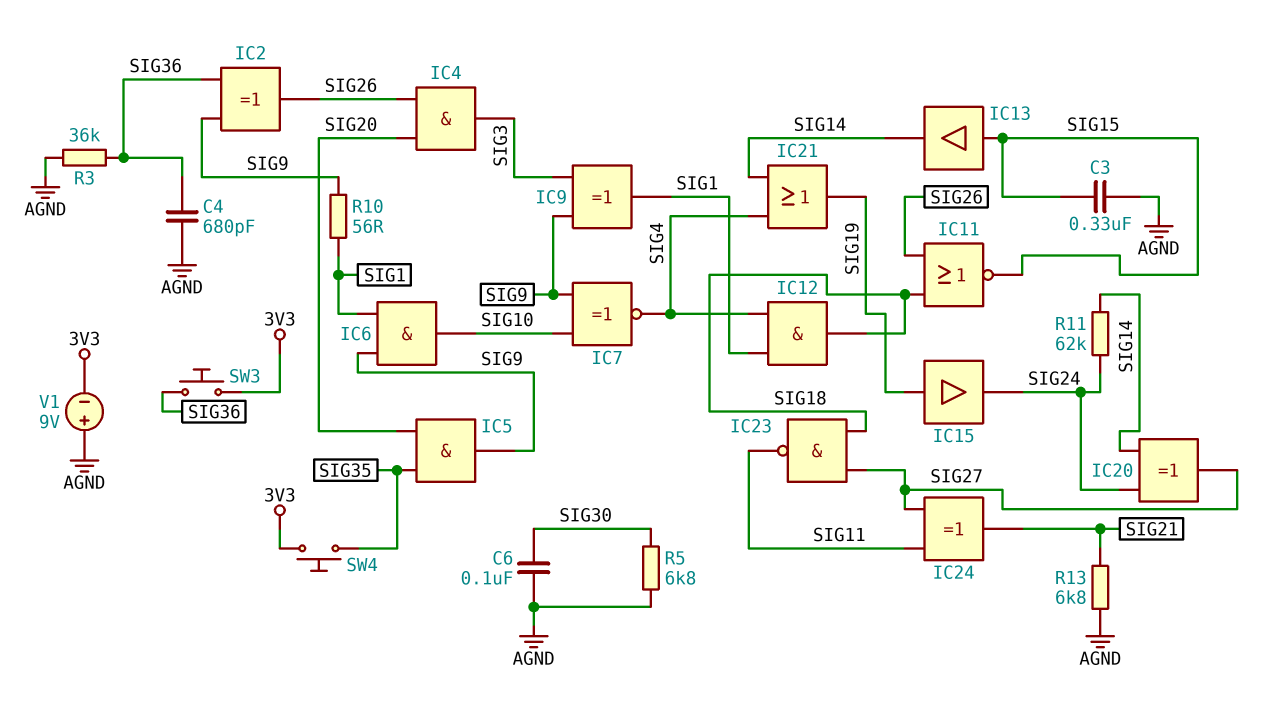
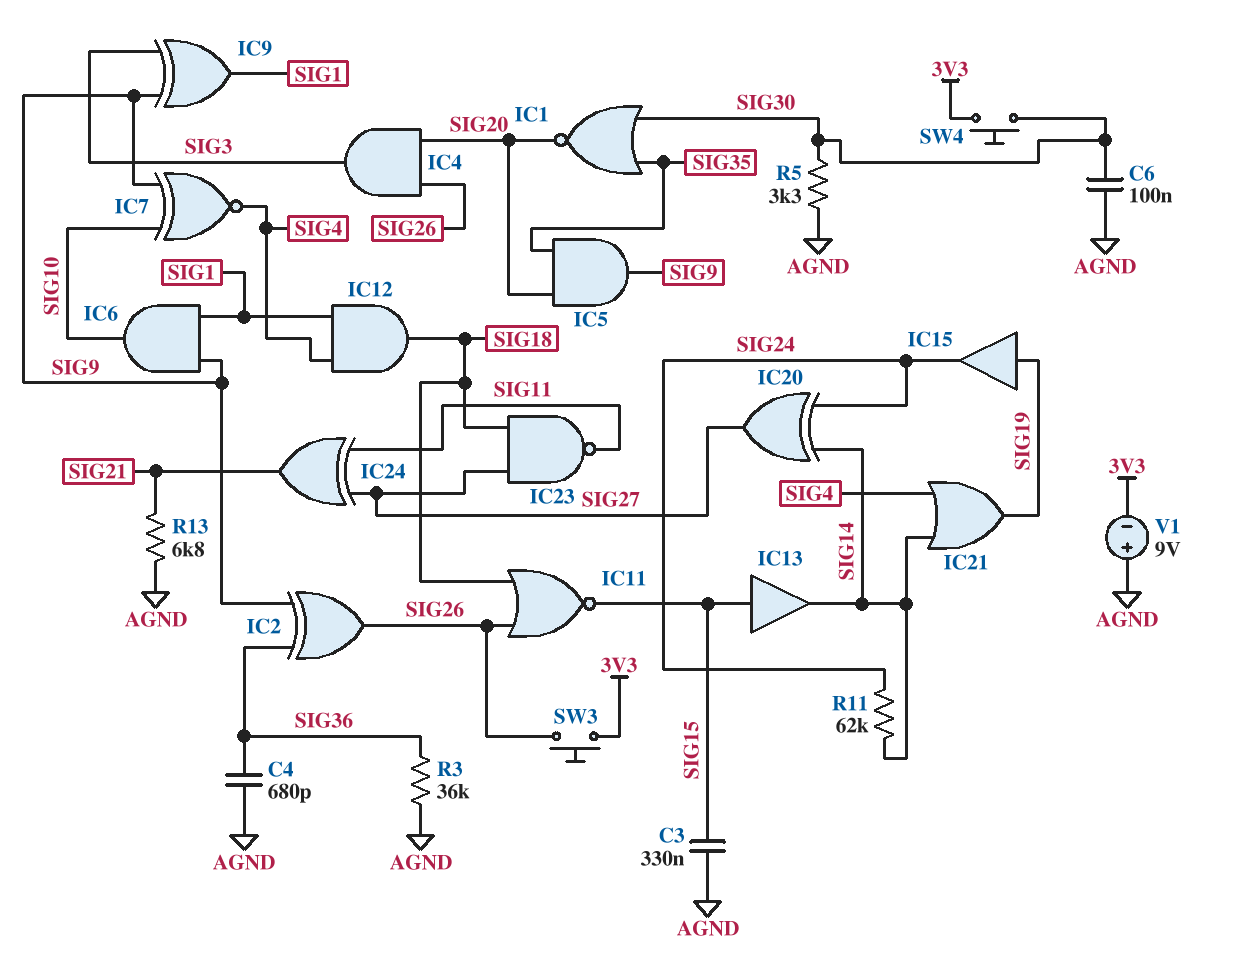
IC1: none -> NOR (in SIG30, in SIG35, out SIG20)
R5: 6.8k (AGND, SIG30) -> 3.3k (AGND, SIG30)
R10: 56 (SIG1, SIG9) -> none
SW3: button (3V3, SIG36) -> button (3V3, SIG26)
SW4: button (3V3, SIG35) -> button (3V3, SIG30)

